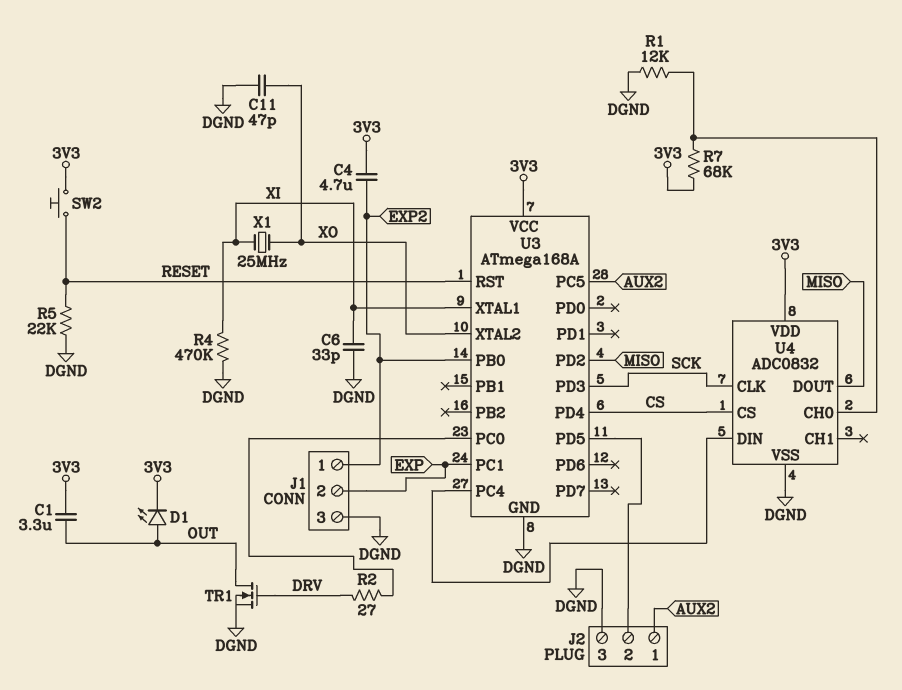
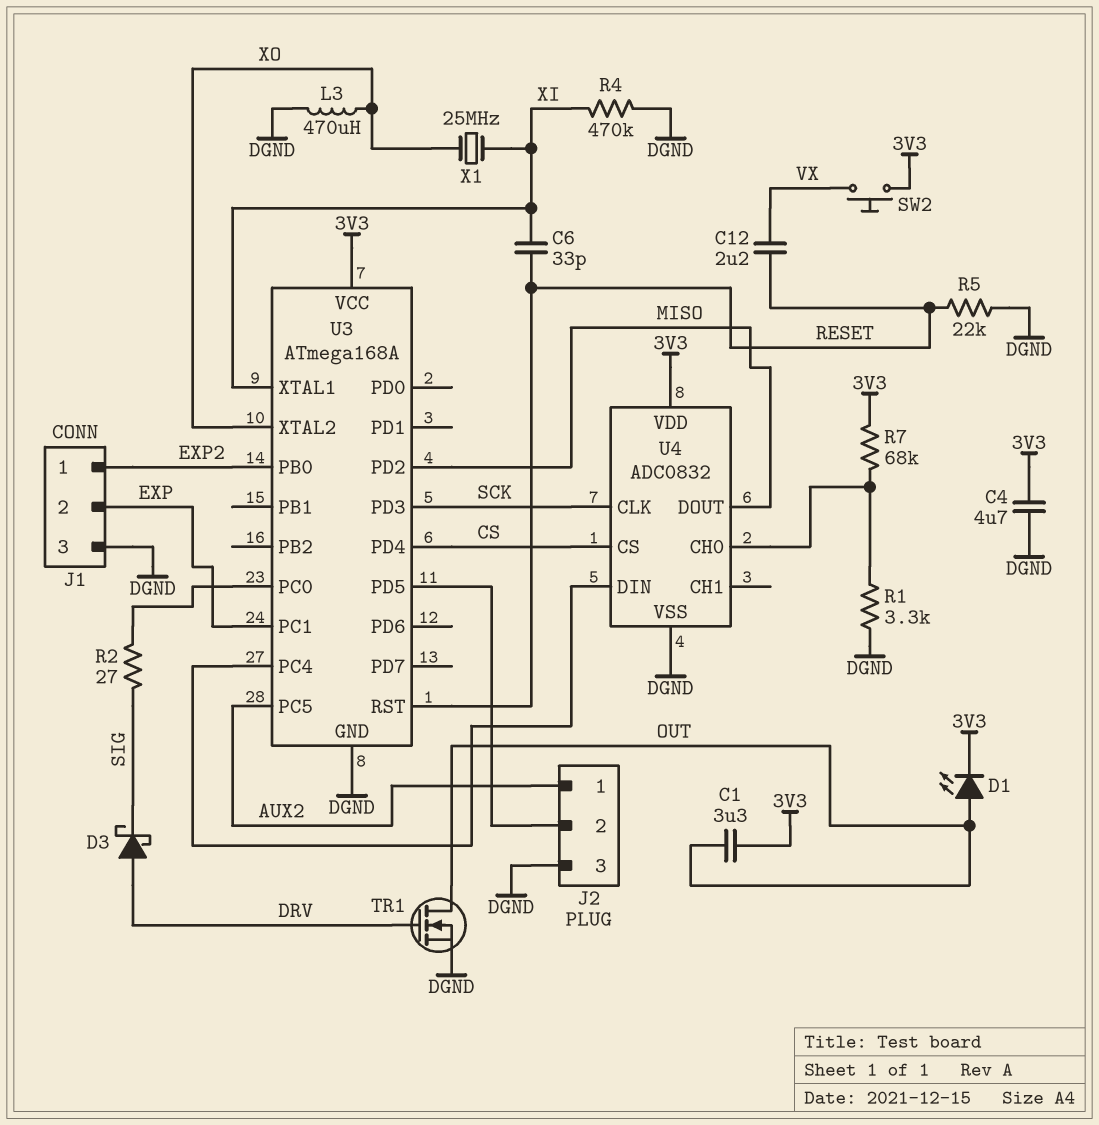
C4: 4.7uF (3V3, EXP2) -> 4.7uF (3V3, DGND)
C6: 33pF (DGND, XI) -> 33pF (RESET, XI)
C11: 47pF (DGND, XO) -> none
C12: none -> 2.2uF (RESET, VX)
D3: none -> schottky (A DRV, K SIG)
L3: none -> 470uH (DGND, XO)
R1: 12k (DGND, U4/CH0) -> 3.3k (DGND, U4/CH0)
R2: 27 (DRV, U3/PC0) -> 27 (SIG, U3/PC0)
SW2: button (3V3, RESET) -> button (3V3, VX)

